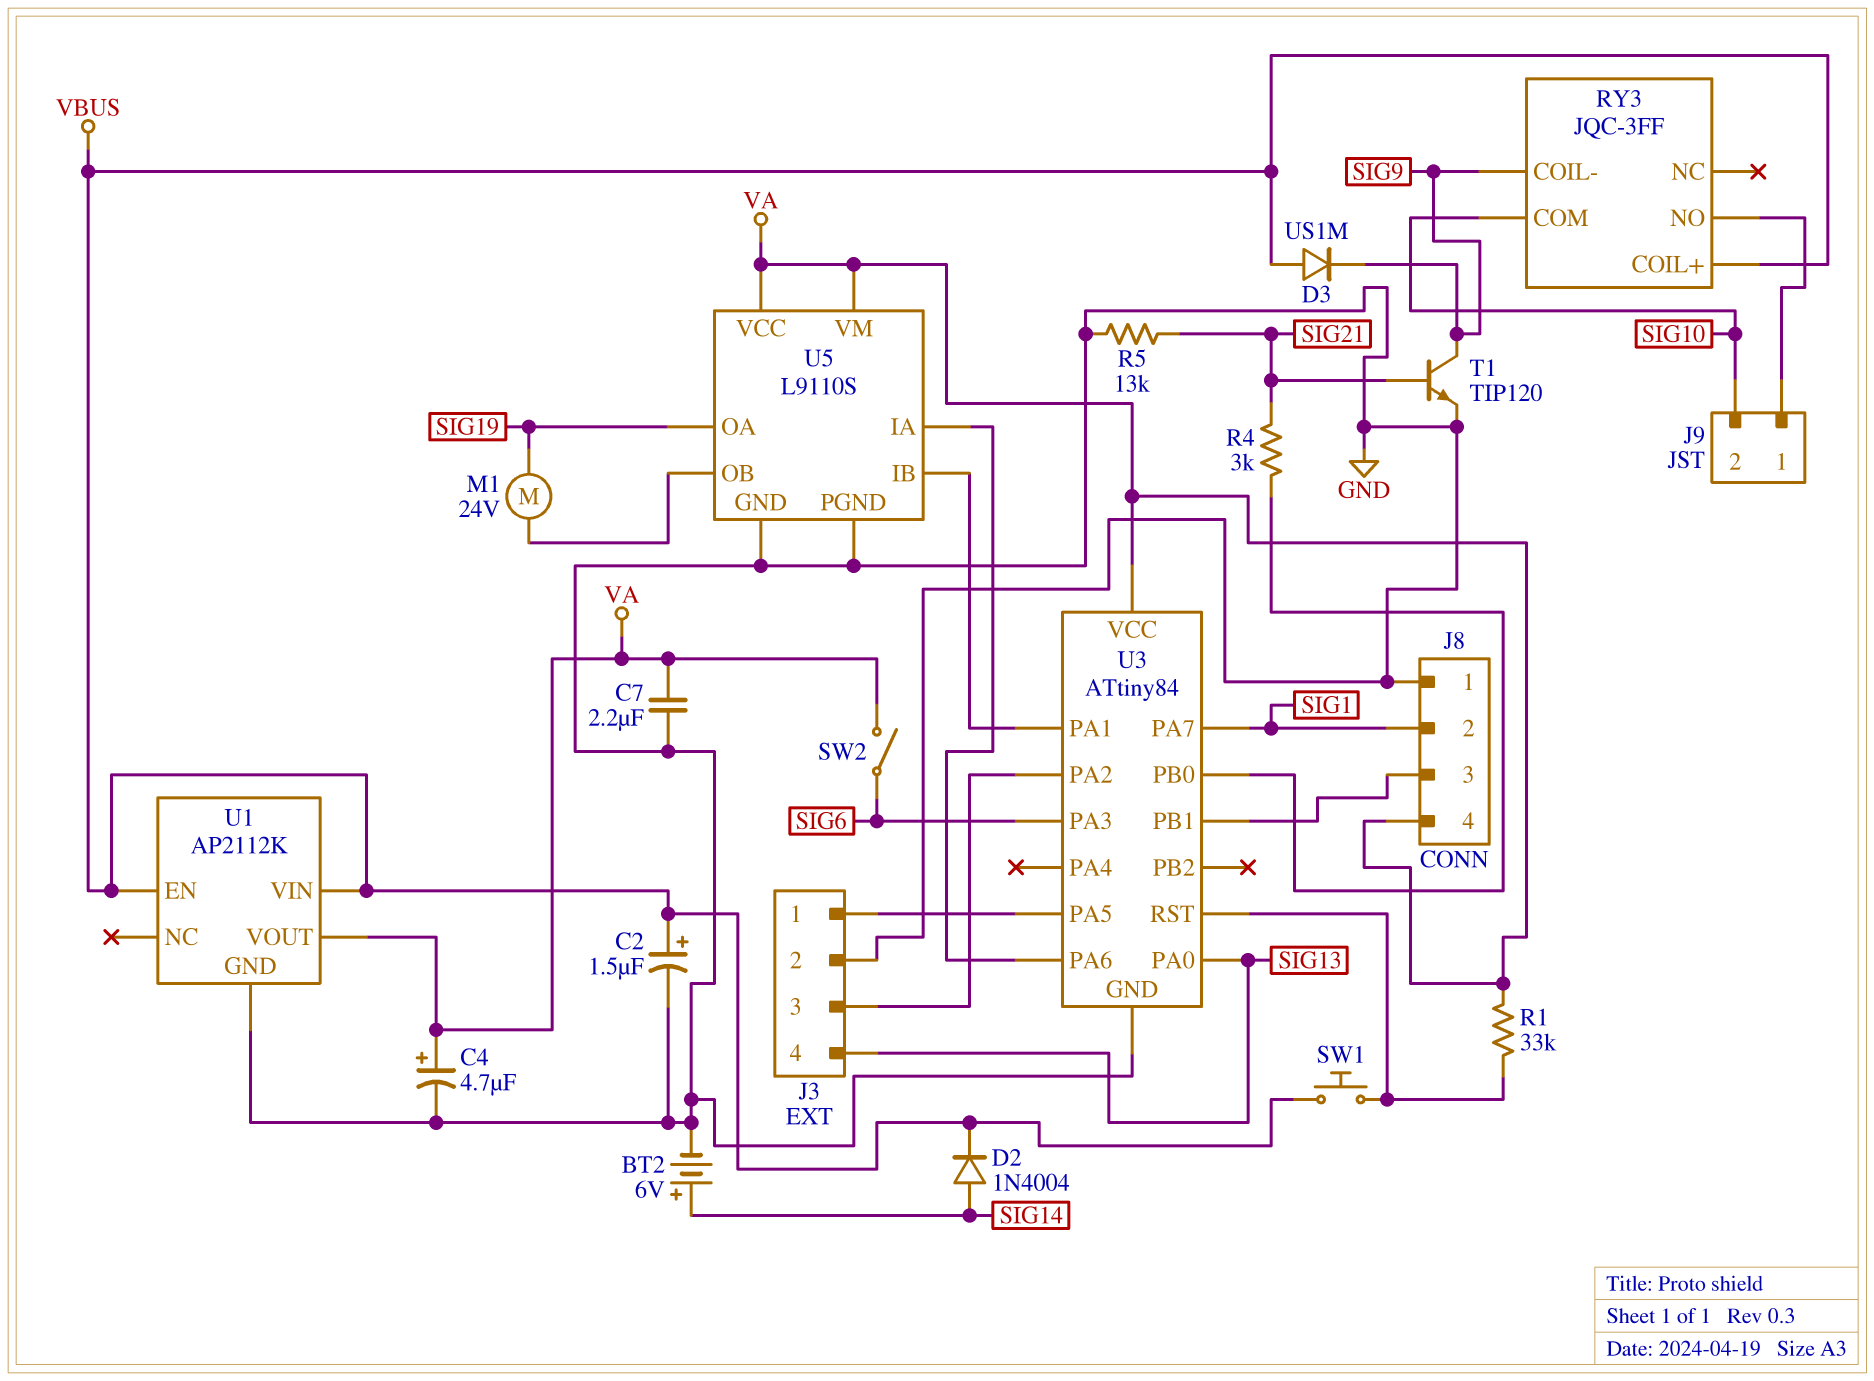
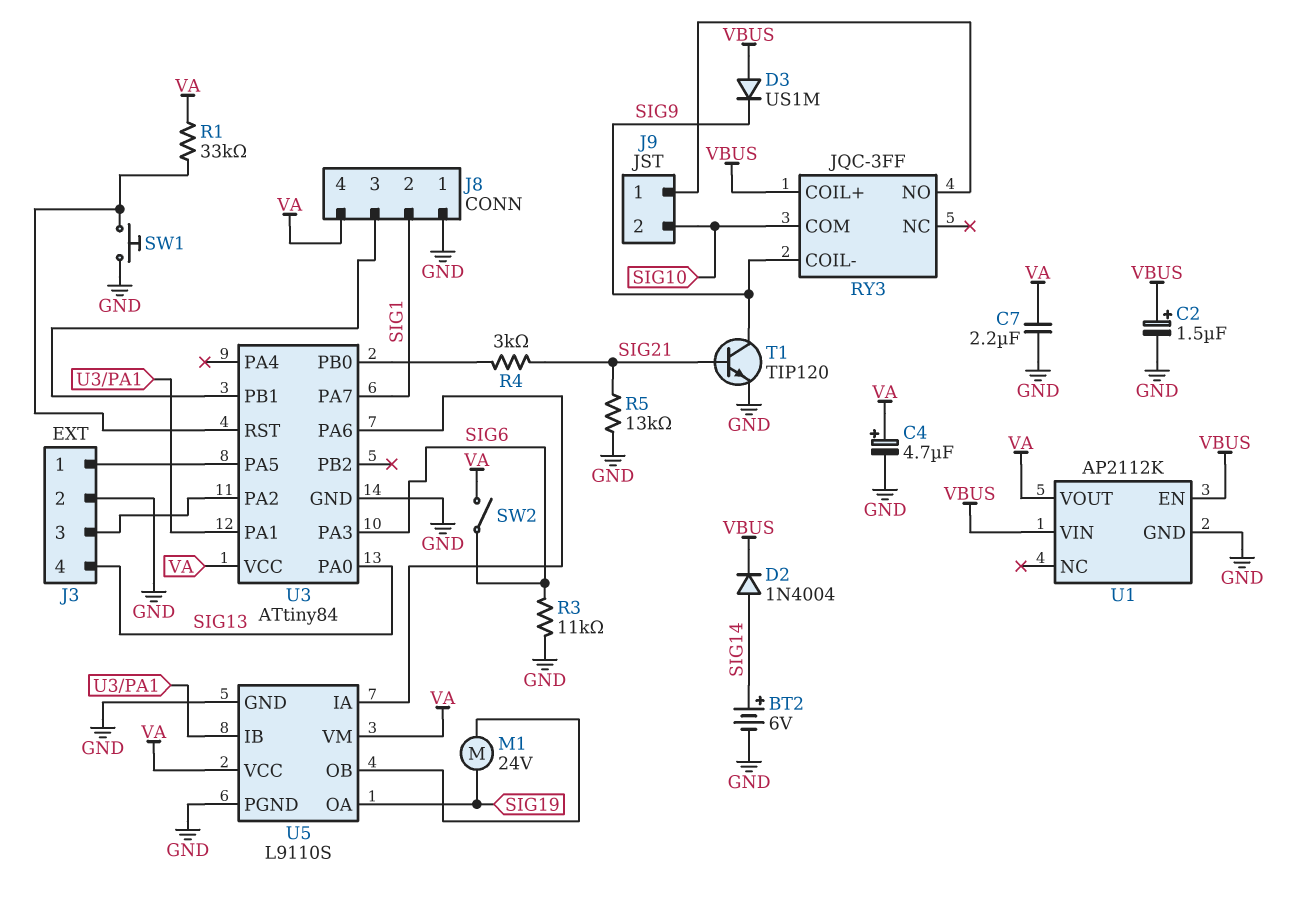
R3: none -> 11k (GND, SIG6)
SW1: button (U3/RST, VBUS) -> button (GND, U3/RST)

